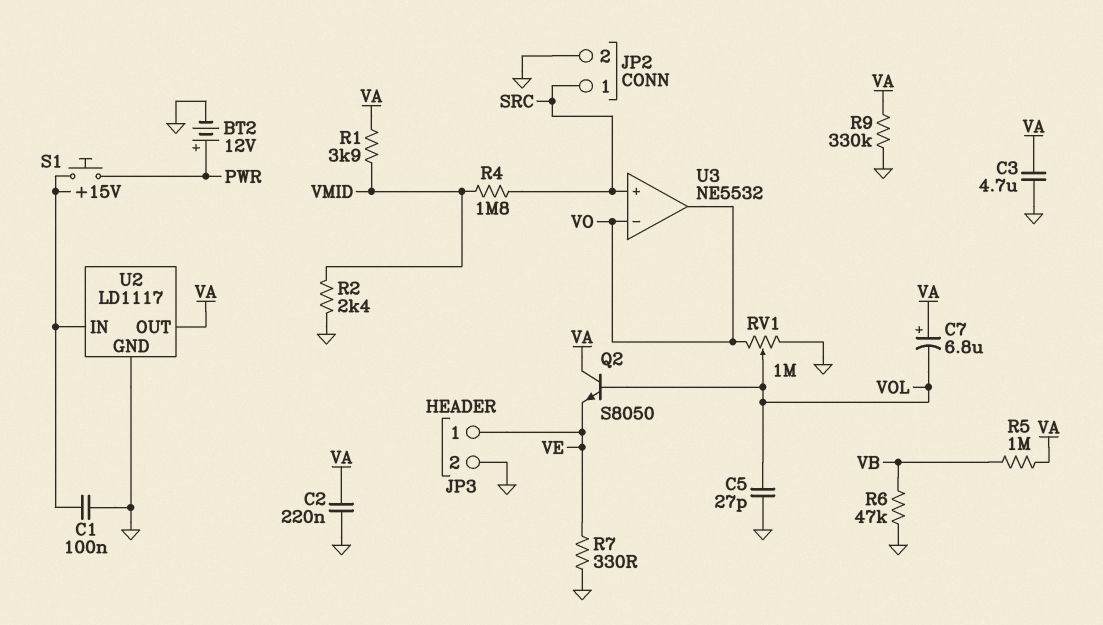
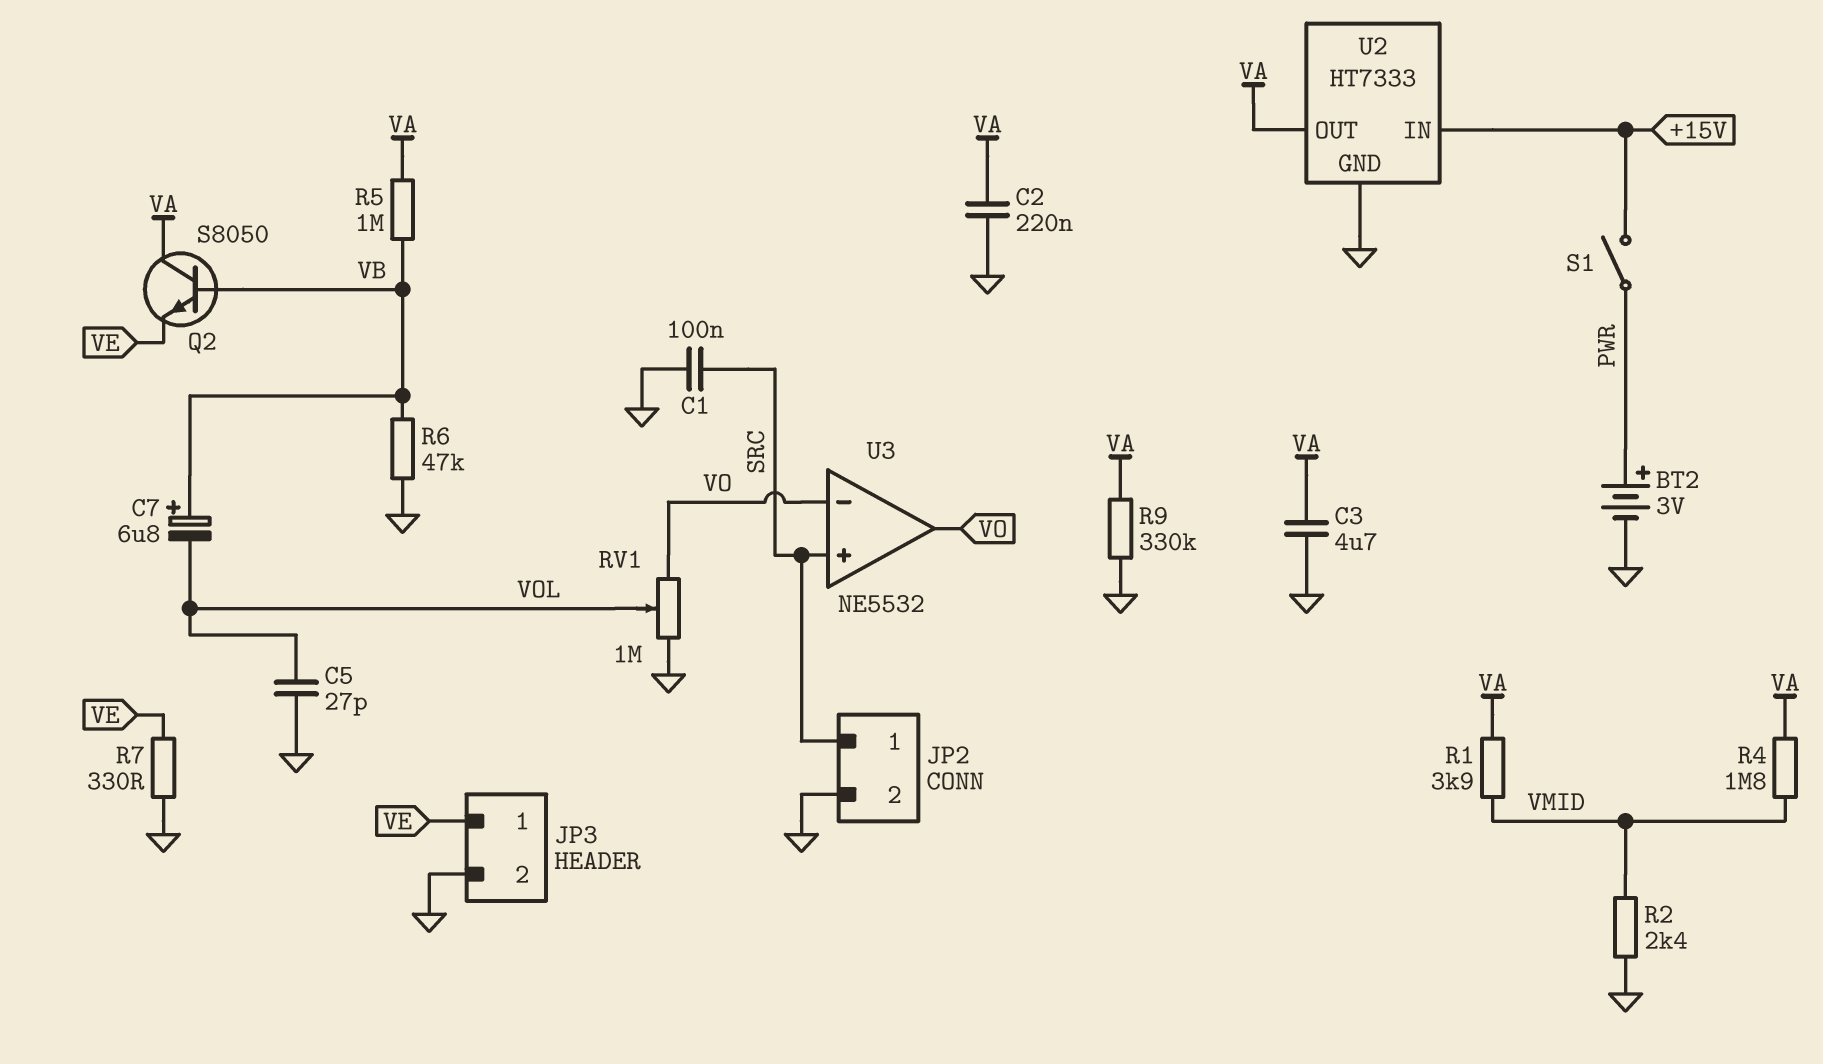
BT2: 12V (plus PWR, minus GND) -> 3V (plus PWR, minus GND)
C1: 100nF (+15V, GND) -> 100nF (GND, SRC)
C7: 6.8uF (plus VA, minus VOL) -> 6.8uF (plus VB, minus VOL)
Q2: NPN S8050 (B VOL, C VA, E VE) -> NPN S8050 (B VB, C VA, E VE)
R4: 1.8M (SRC, VMID) -> 1.8M (VA, VMID)
S1: button (+15V, PWR) -> switch (+15V, PWR)
U2: LD1117 -> HT7333

